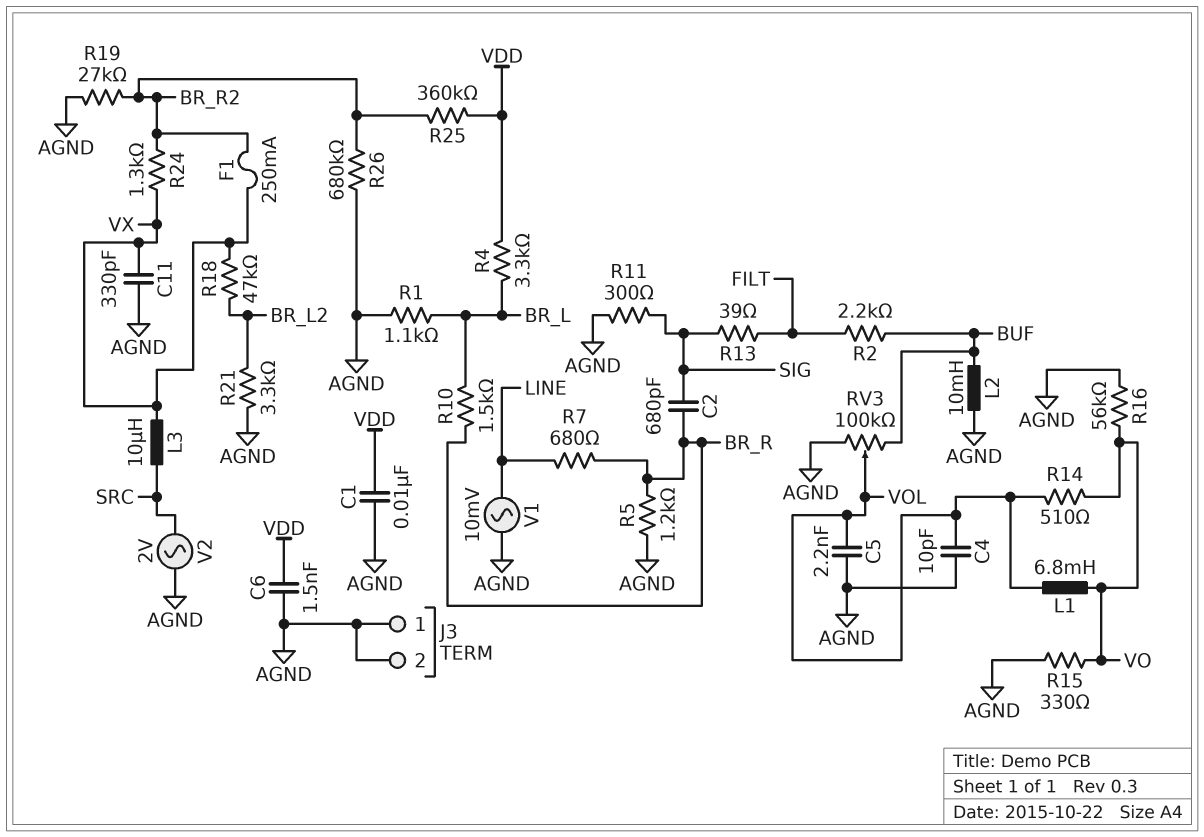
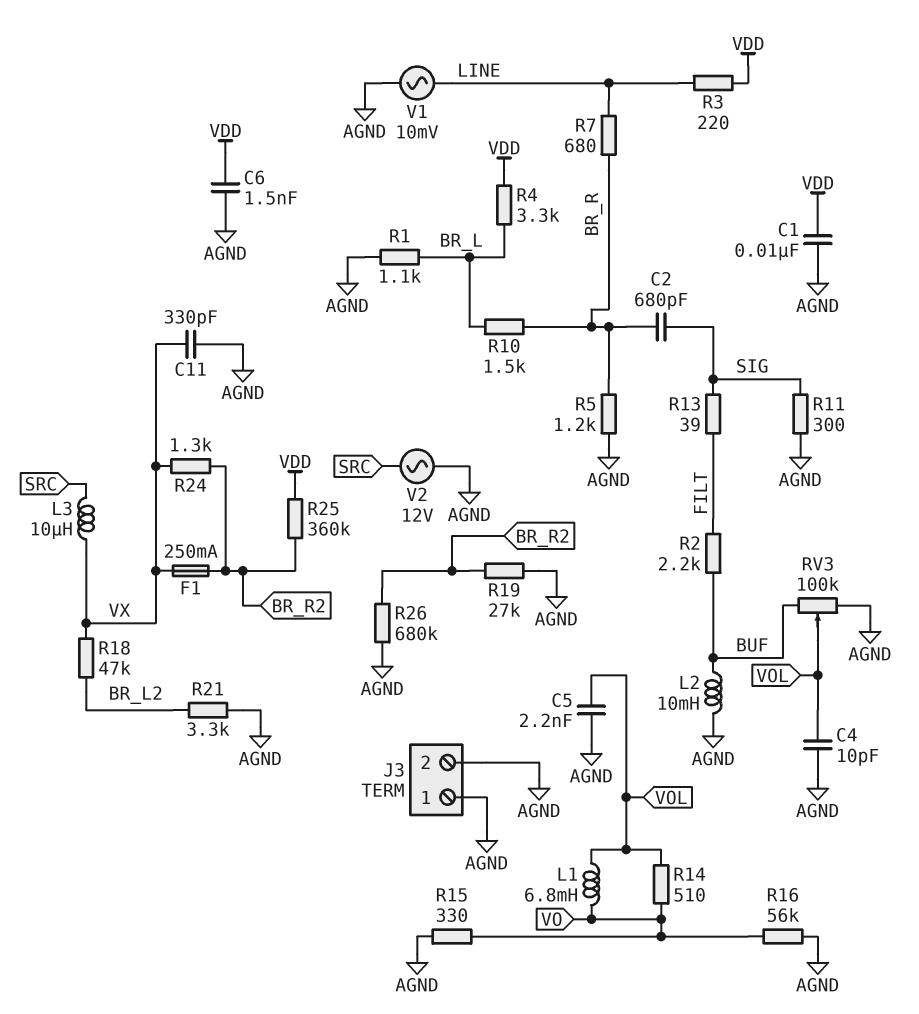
R3: none -> 220 (LINE, VDD)
V2: AC 2V (AGND, SRC) -> AC 12V (AGND, SRC)

